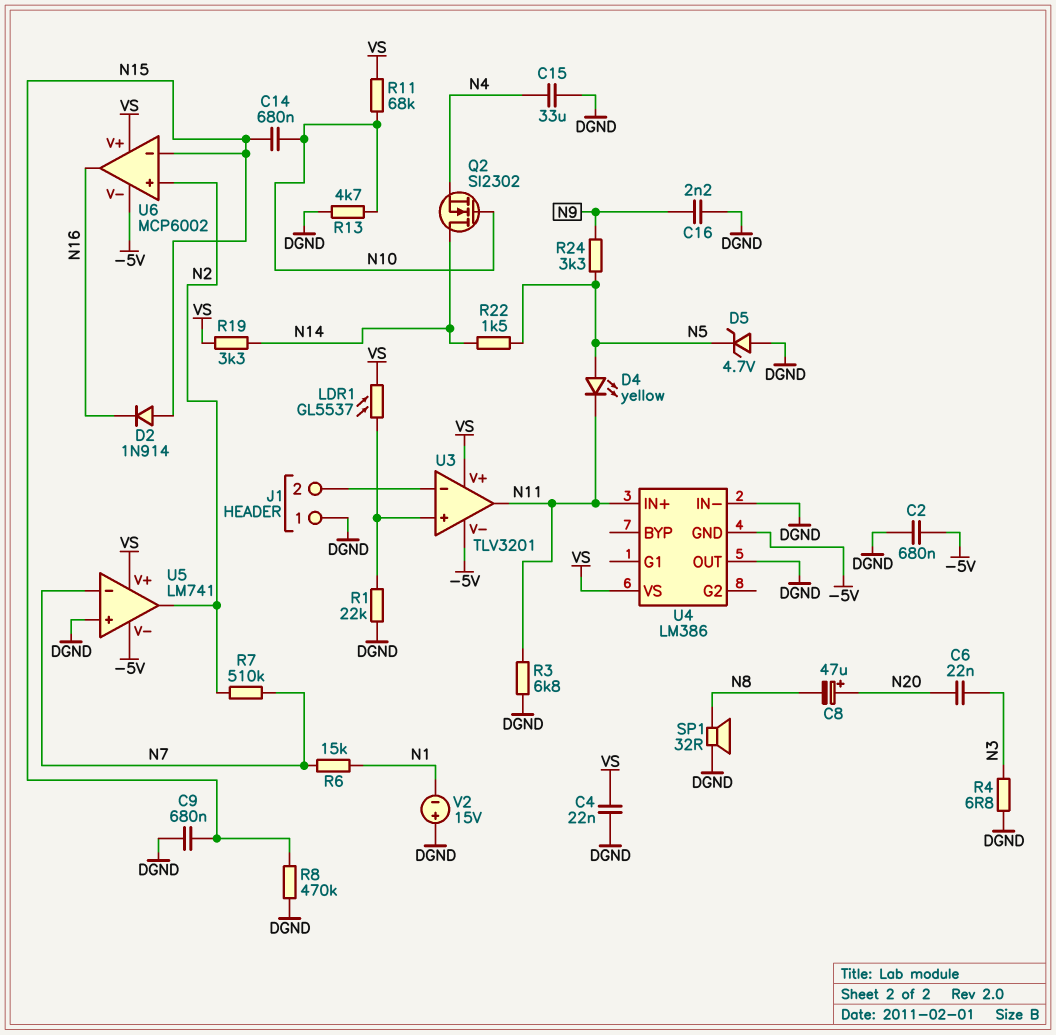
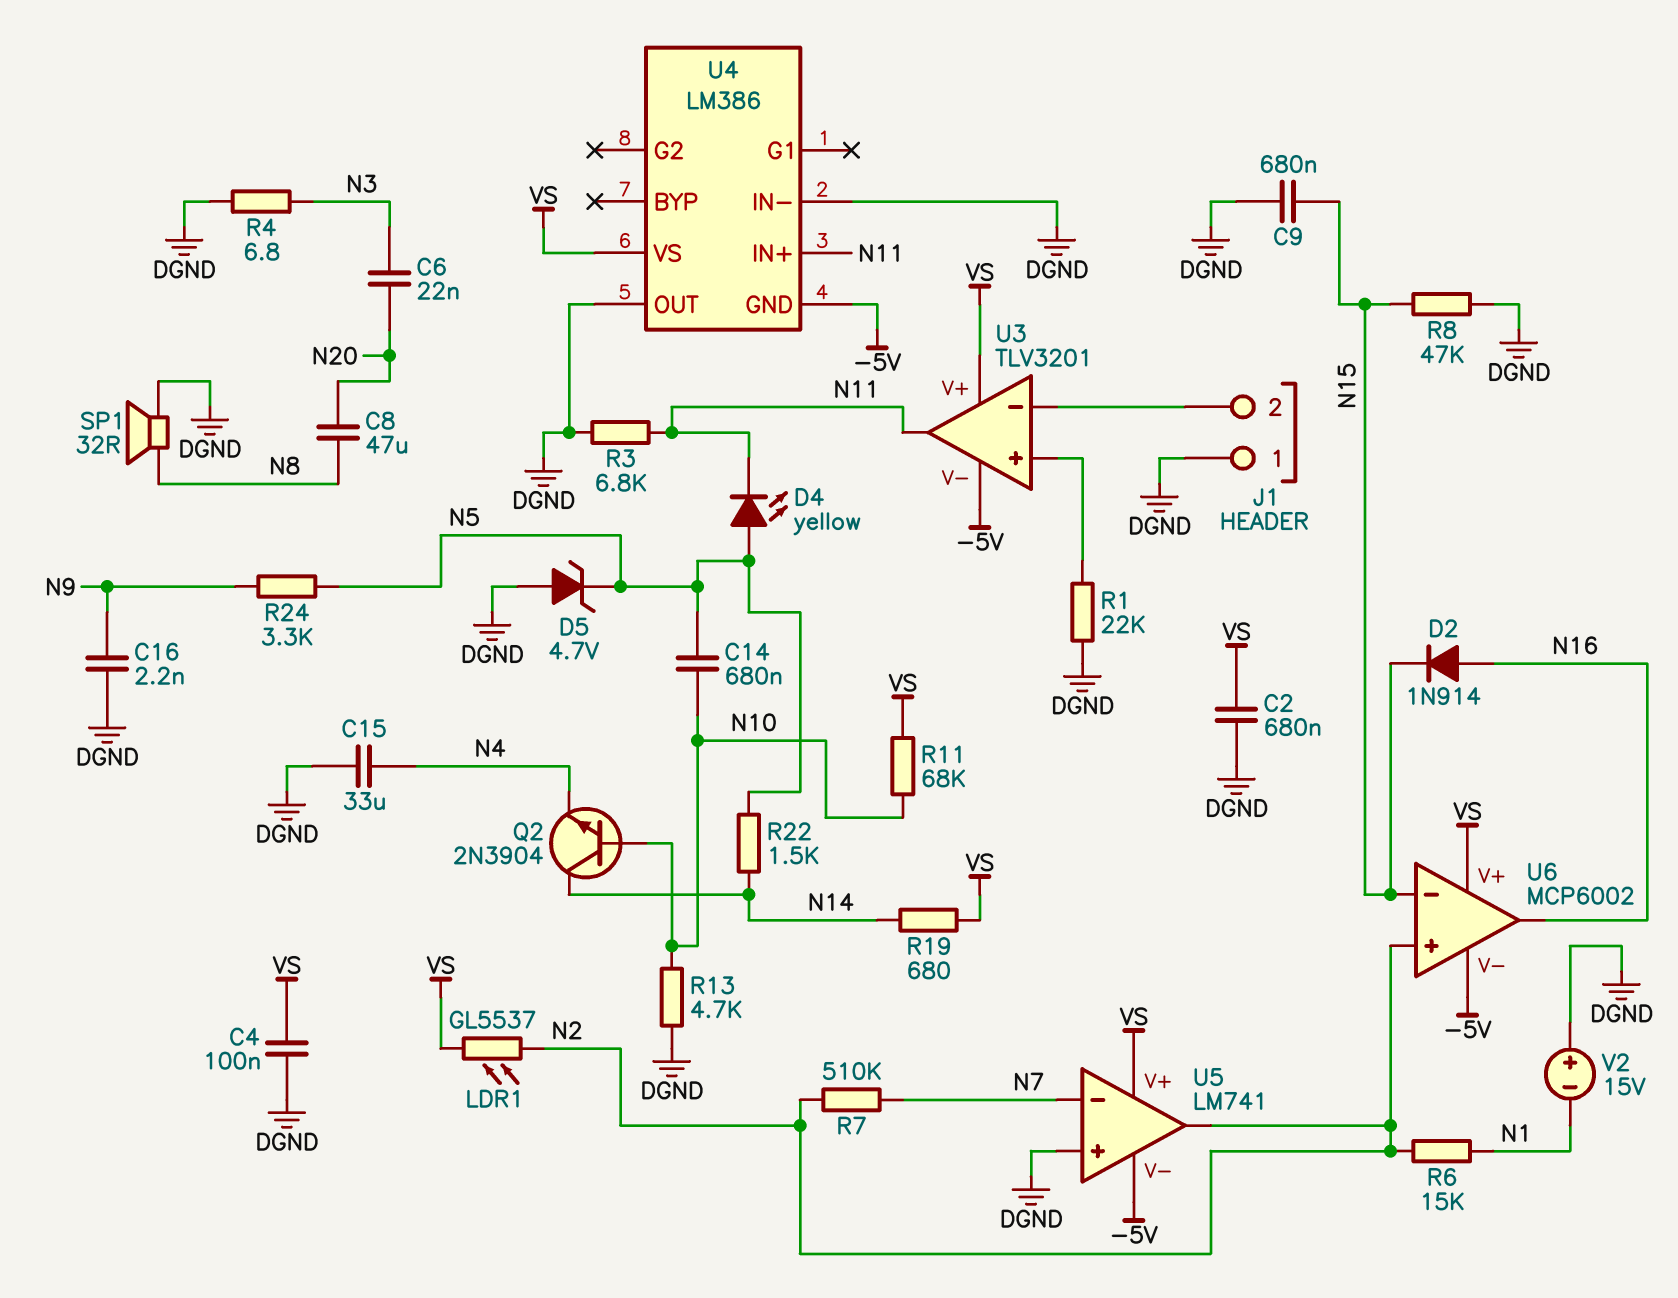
C2: 680nF (-5V, DGND) -> 680nF (DGND, VS)
C4: 22nF (DGND, VS) -> 100nF (DGND, VS)
C8: 47uF (plus N20, minus N8) -> 47uF (N8, N20)
C14: 680nF (N10, N15) -> 680nF (N5, N10)
D2: diode 1N914 (A N15, K N16) -> diode 1N914 (A N16, K N15)
LDR1: GL5537 (U3/in+, VS) -> GL5537 (N2, VS)
Q2: NMOS SI2302 (G N10, D N14, S N4) -> NPN 2N3904 (B N10, C N14, E N4)
R6: 15k (N1, N7) -> 15k (N1, N2)
R8: 470k (DGND, N15) -> 47k (DGND, N15)
R19: 3.3k (N14, VS) -> 680 (N14, VS)

